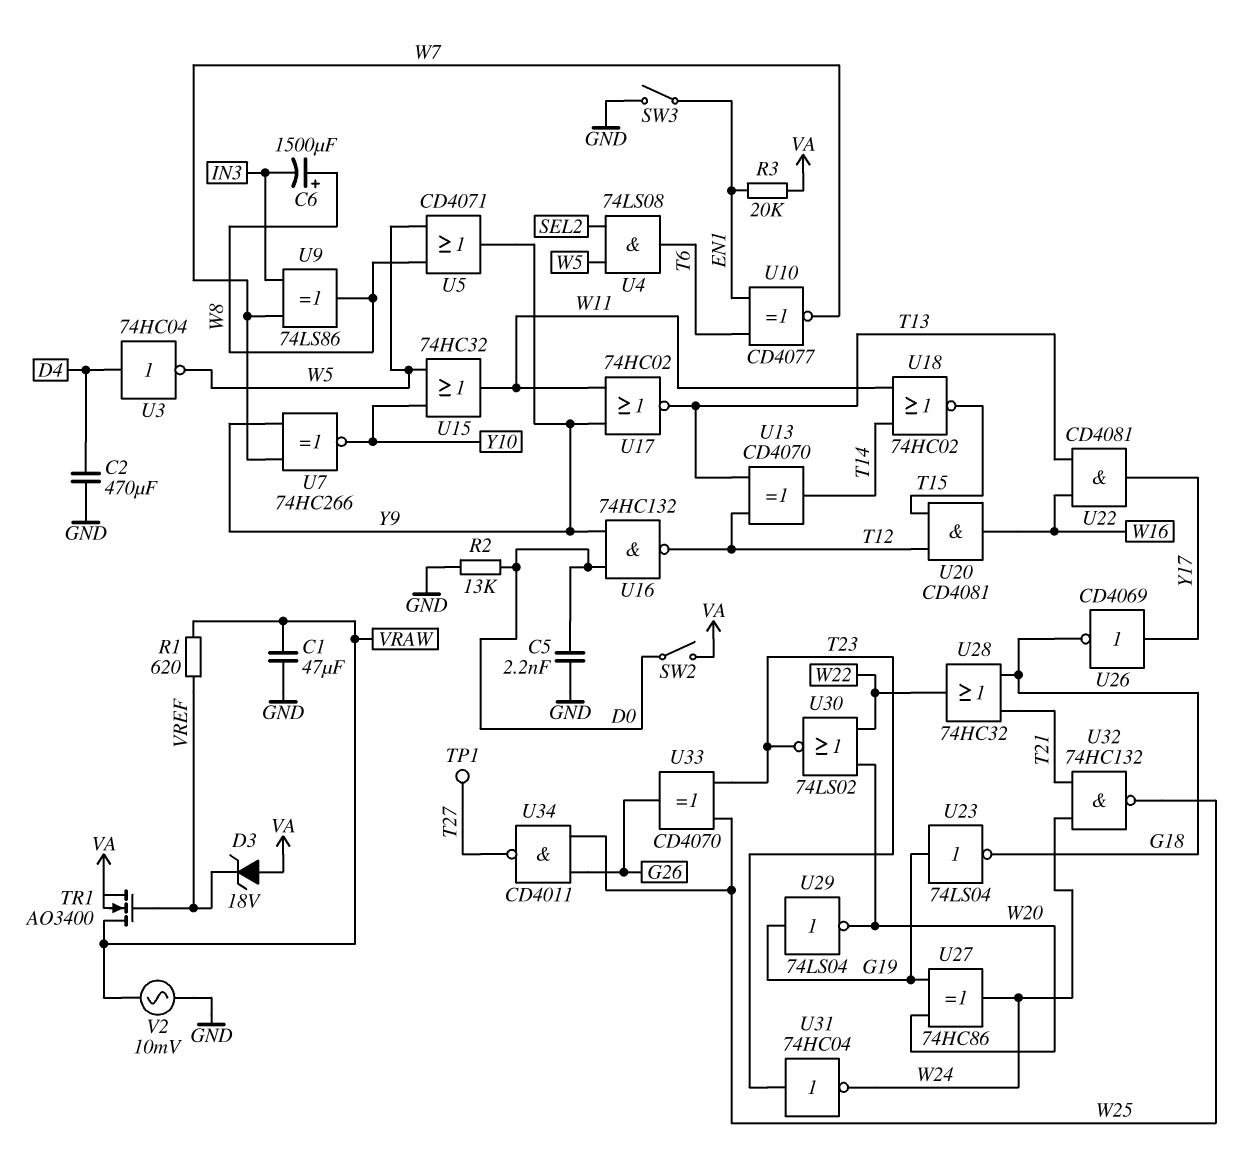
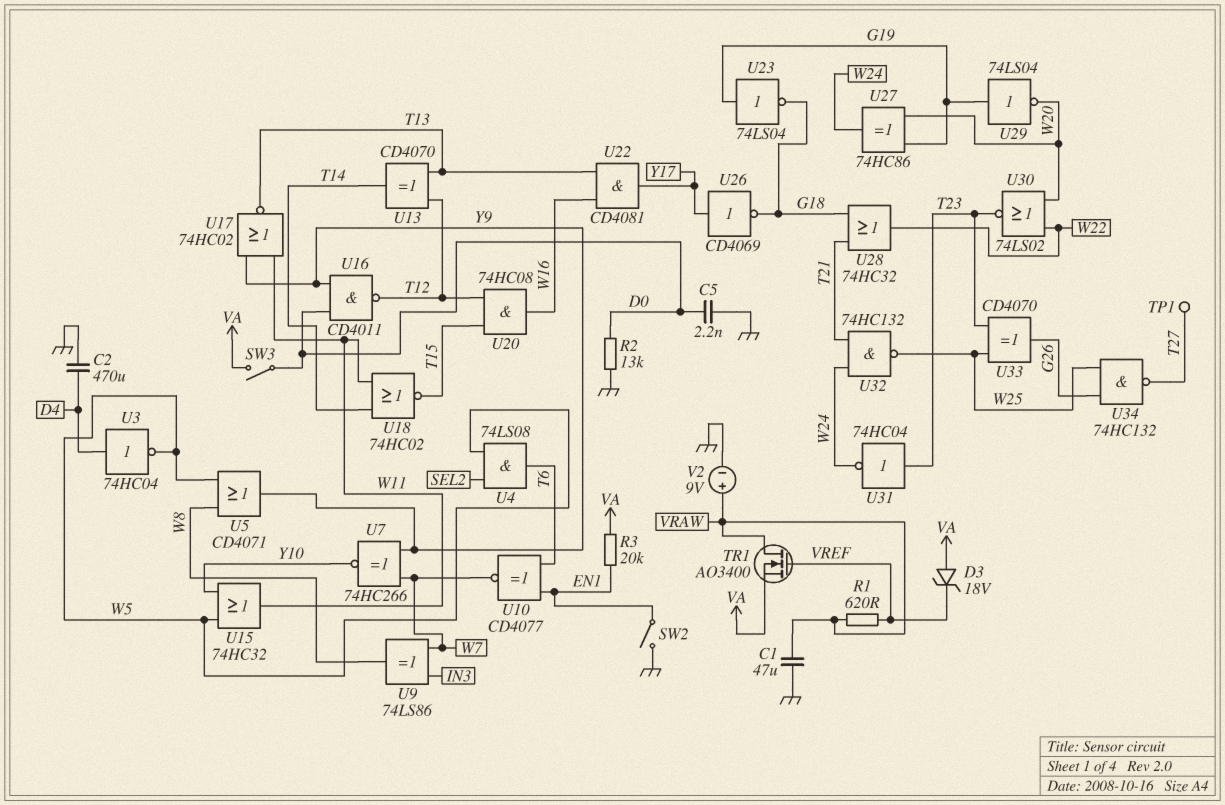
C6: 1500uF (plus W8, minus IN3) -> none
SW2: switch (D0, VA) -> switch (EN1, GND)
SW3: switch (EN1, GND) -> switch (D0, VA)
U16: NAND 74HC132 (in D0, in Y9, out T12) -> NAND CD4011 (in D0, in Y9, out T12)
U20: AND CD4081 (in T12, in T15, out W16) -> AND 74HC08 (in T12, in T15, out W16)
U34: NAND CD4011 (in G26, in W25, out T27) -> NAND 74HC132 (in G26, in W25, out T27)
V2: AC 10mV (GND, VRAW) -> 9V (plus VRAW, minus GND)

